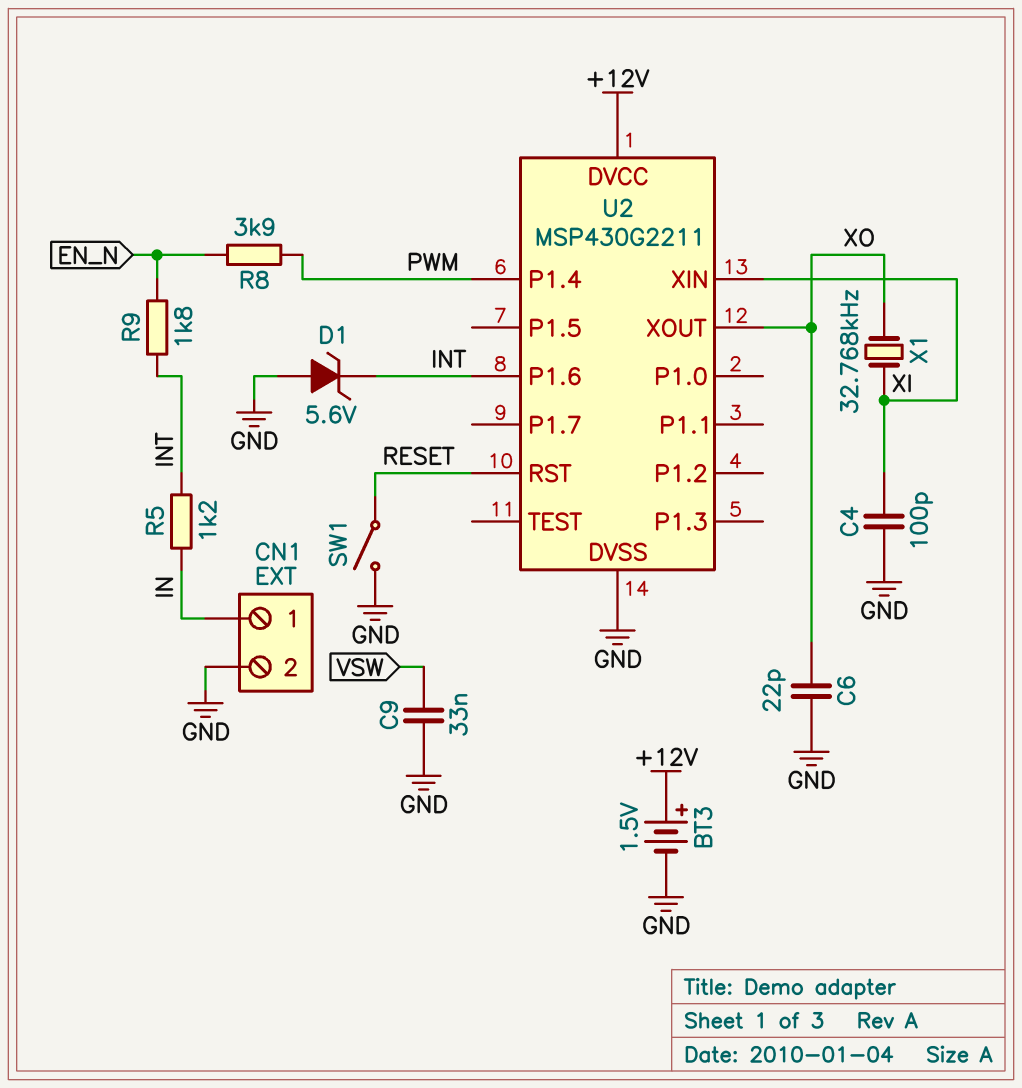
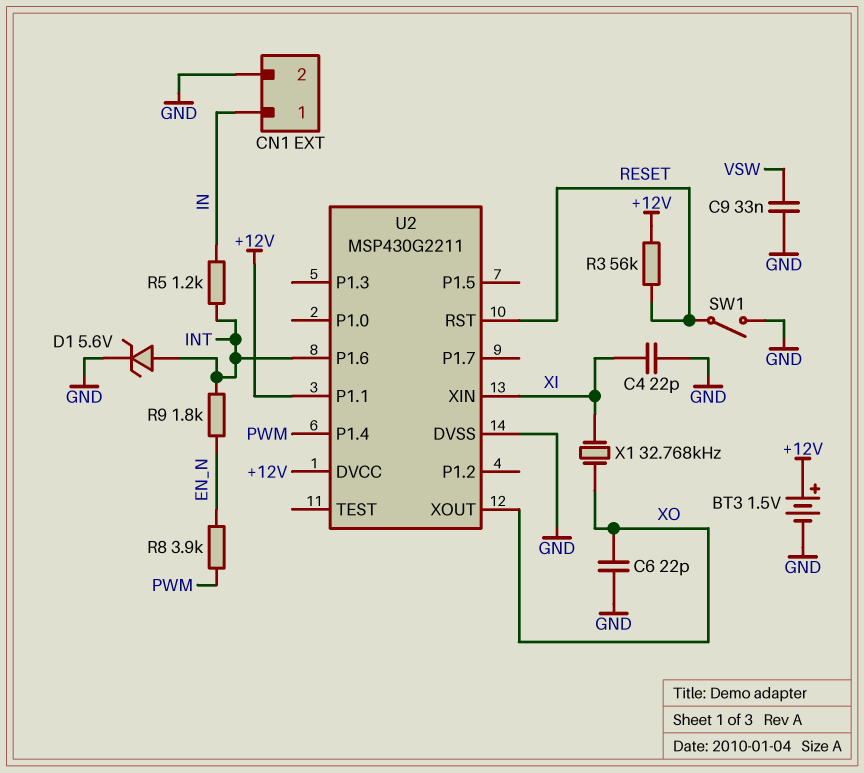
C4: 100pF (GND, XI) -> 22pF (GND, XI)
D1: zener 5.6V (A GND, K INT) -> zener 5.6V (A INT, K GND)
R3: none -> 56k (+12V, RESET)
U2 pin P1.1: none -> +12V

